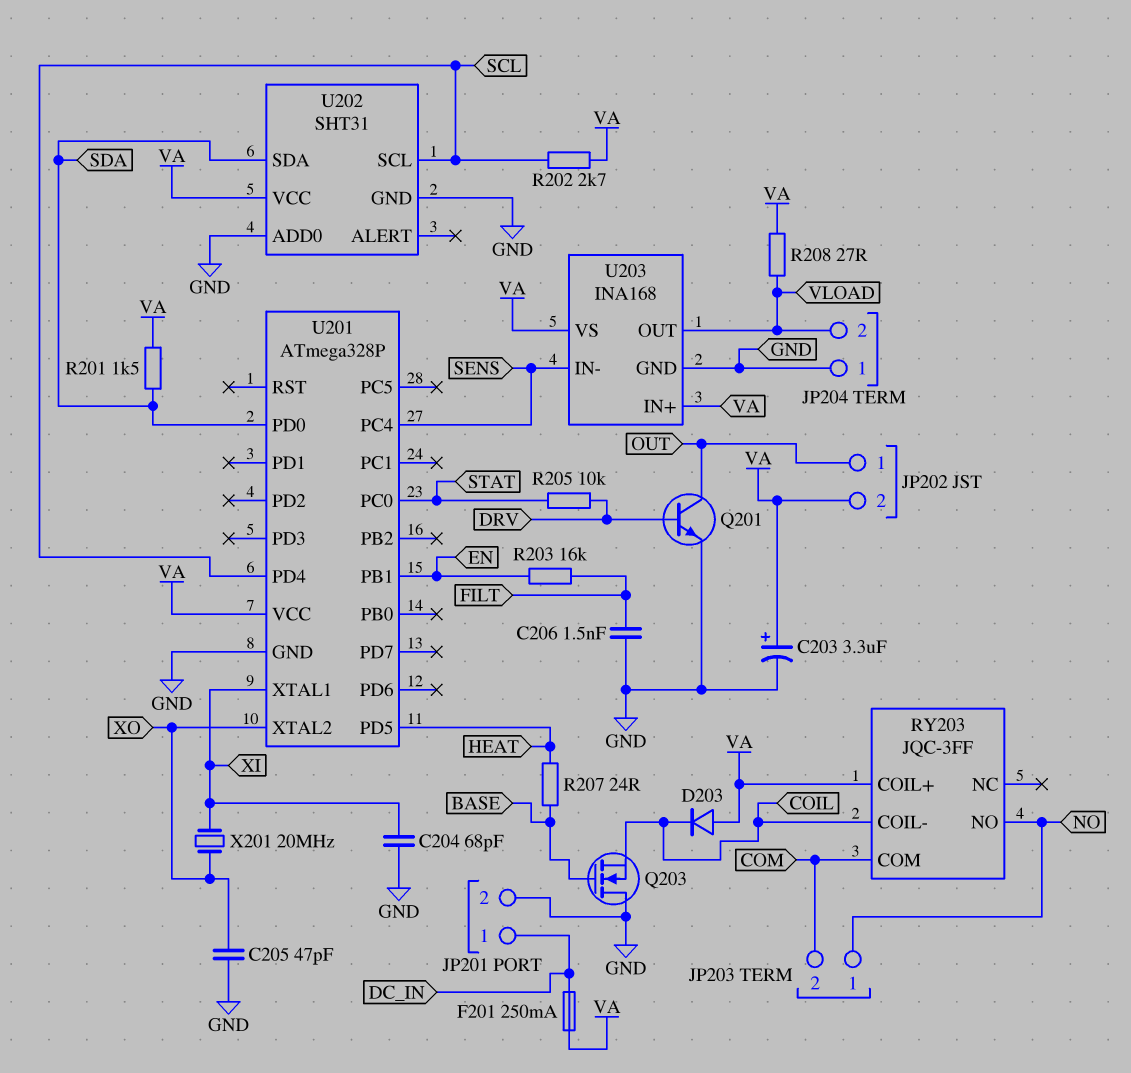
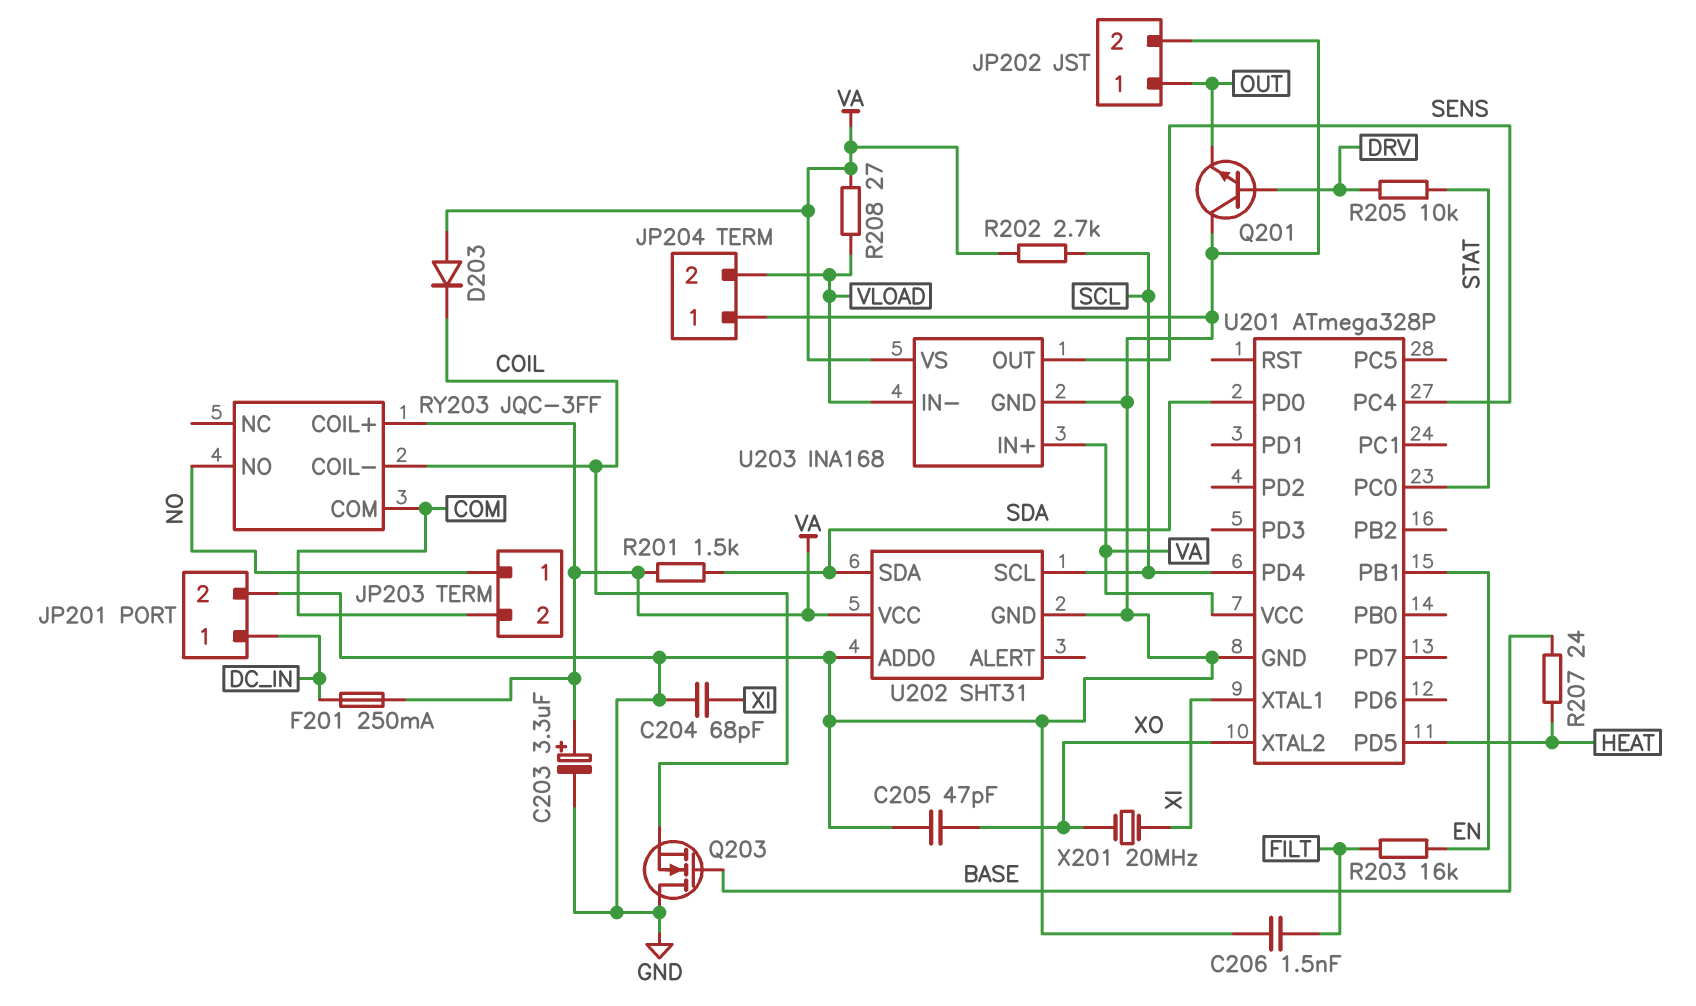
JP202 pin 2: VA -> GND
Q201: NPN (B DRV, C OUT, E GND) -> NPN (B DRV, C GND, E OUT)
U203 pin IN-: SENS -> VLOAD
U203 pin OUT: VLOAD -> SENS

